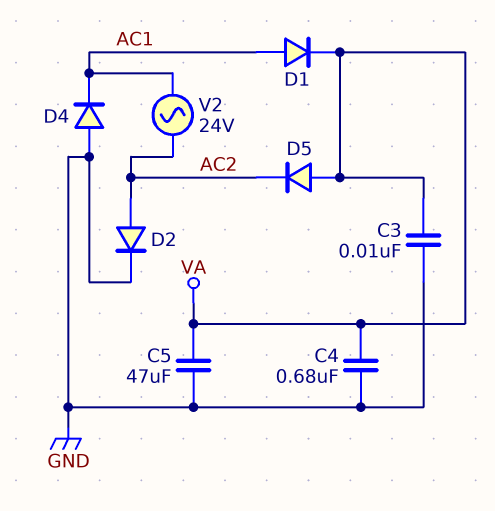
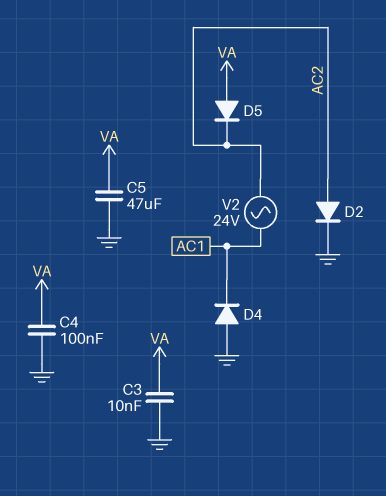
C4: 680nF (GND, VA) -> 100nF (GND, VA)
D1: diode (A AC1, K VA) -> none

